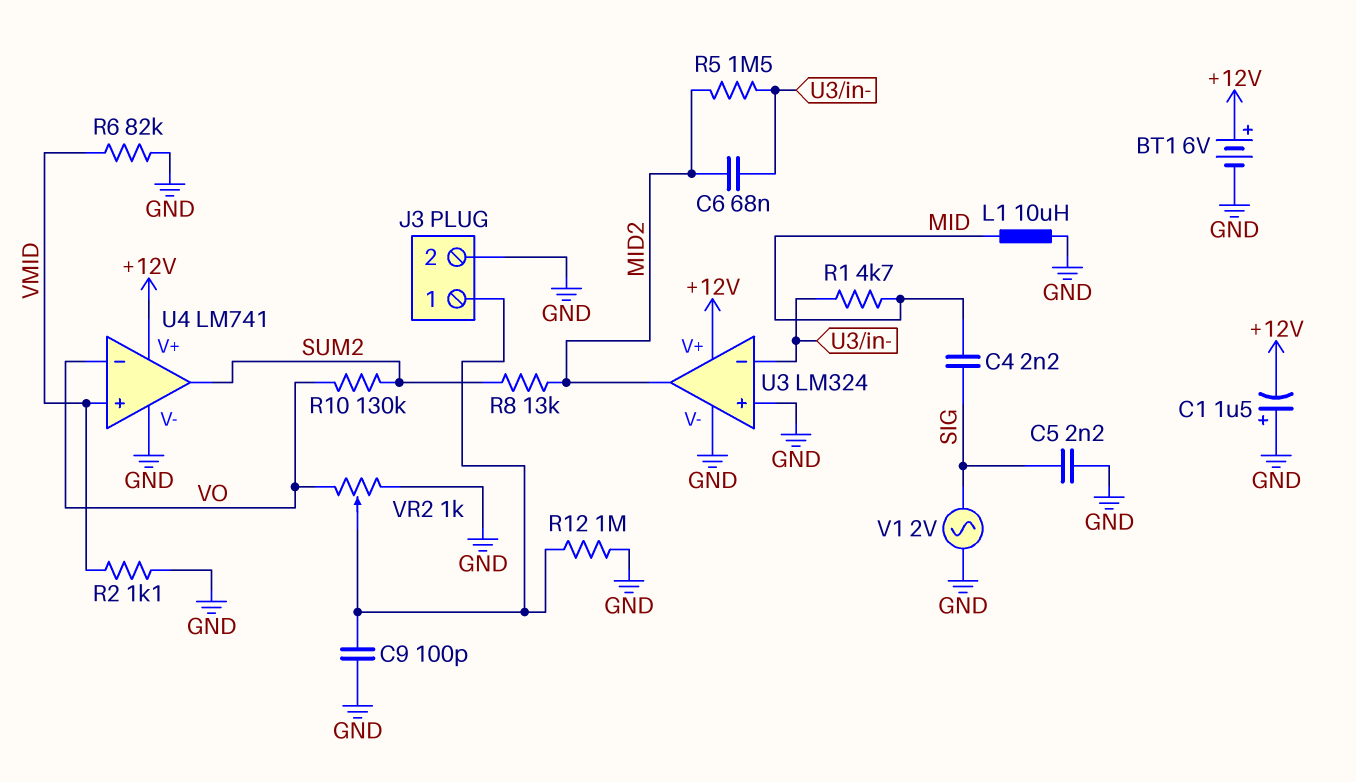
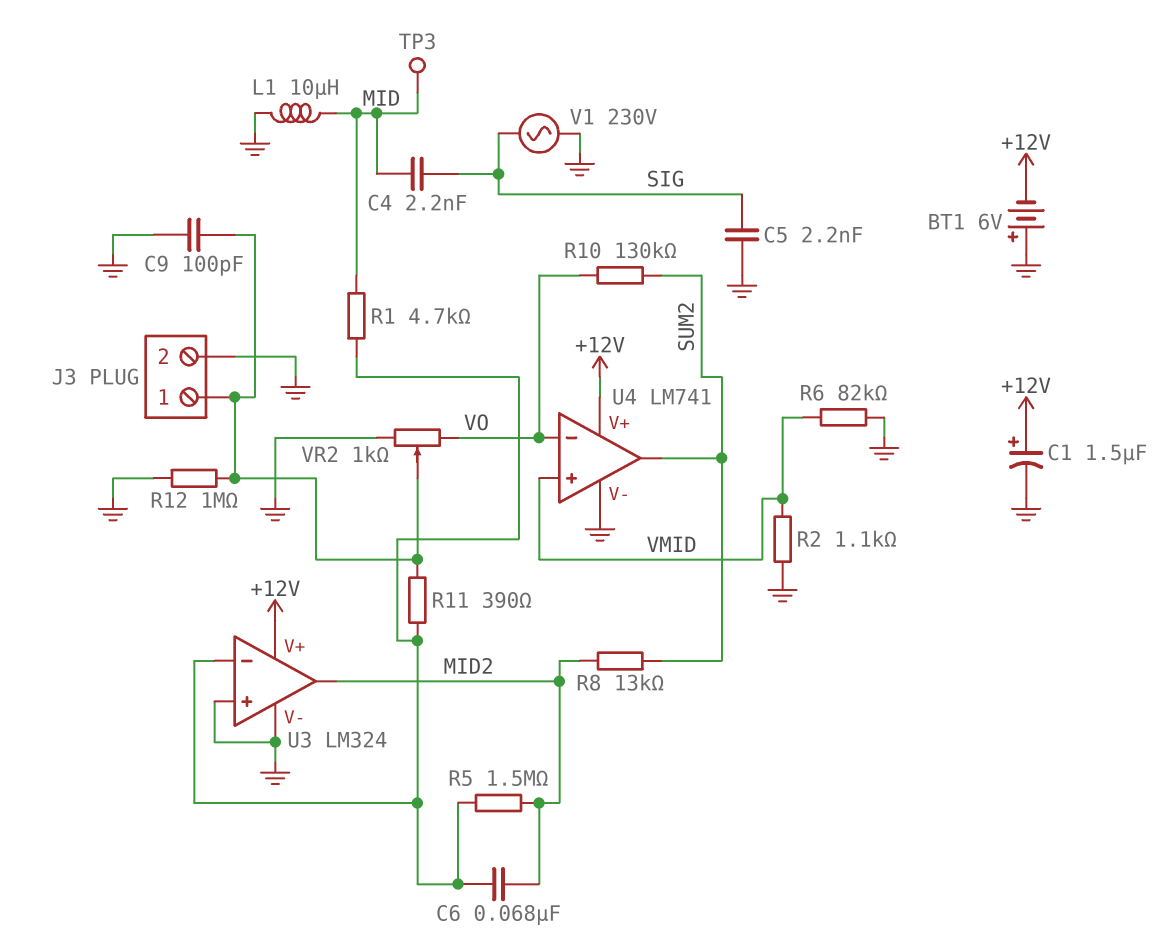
BT1: 6V (plus +12V, minus GND) -> 6V (plus GND, minus +12V)
C1: 1.5uF (plus GND, minus +12V) -> 1.5uF (plus +12V, minus GND)
R11: none -> 390 (J3/1, U3/in-)
TP3: none -> test point (MID)
V1: AC 2V (GND, SIG) -> AC 230V (GND, SIG)

